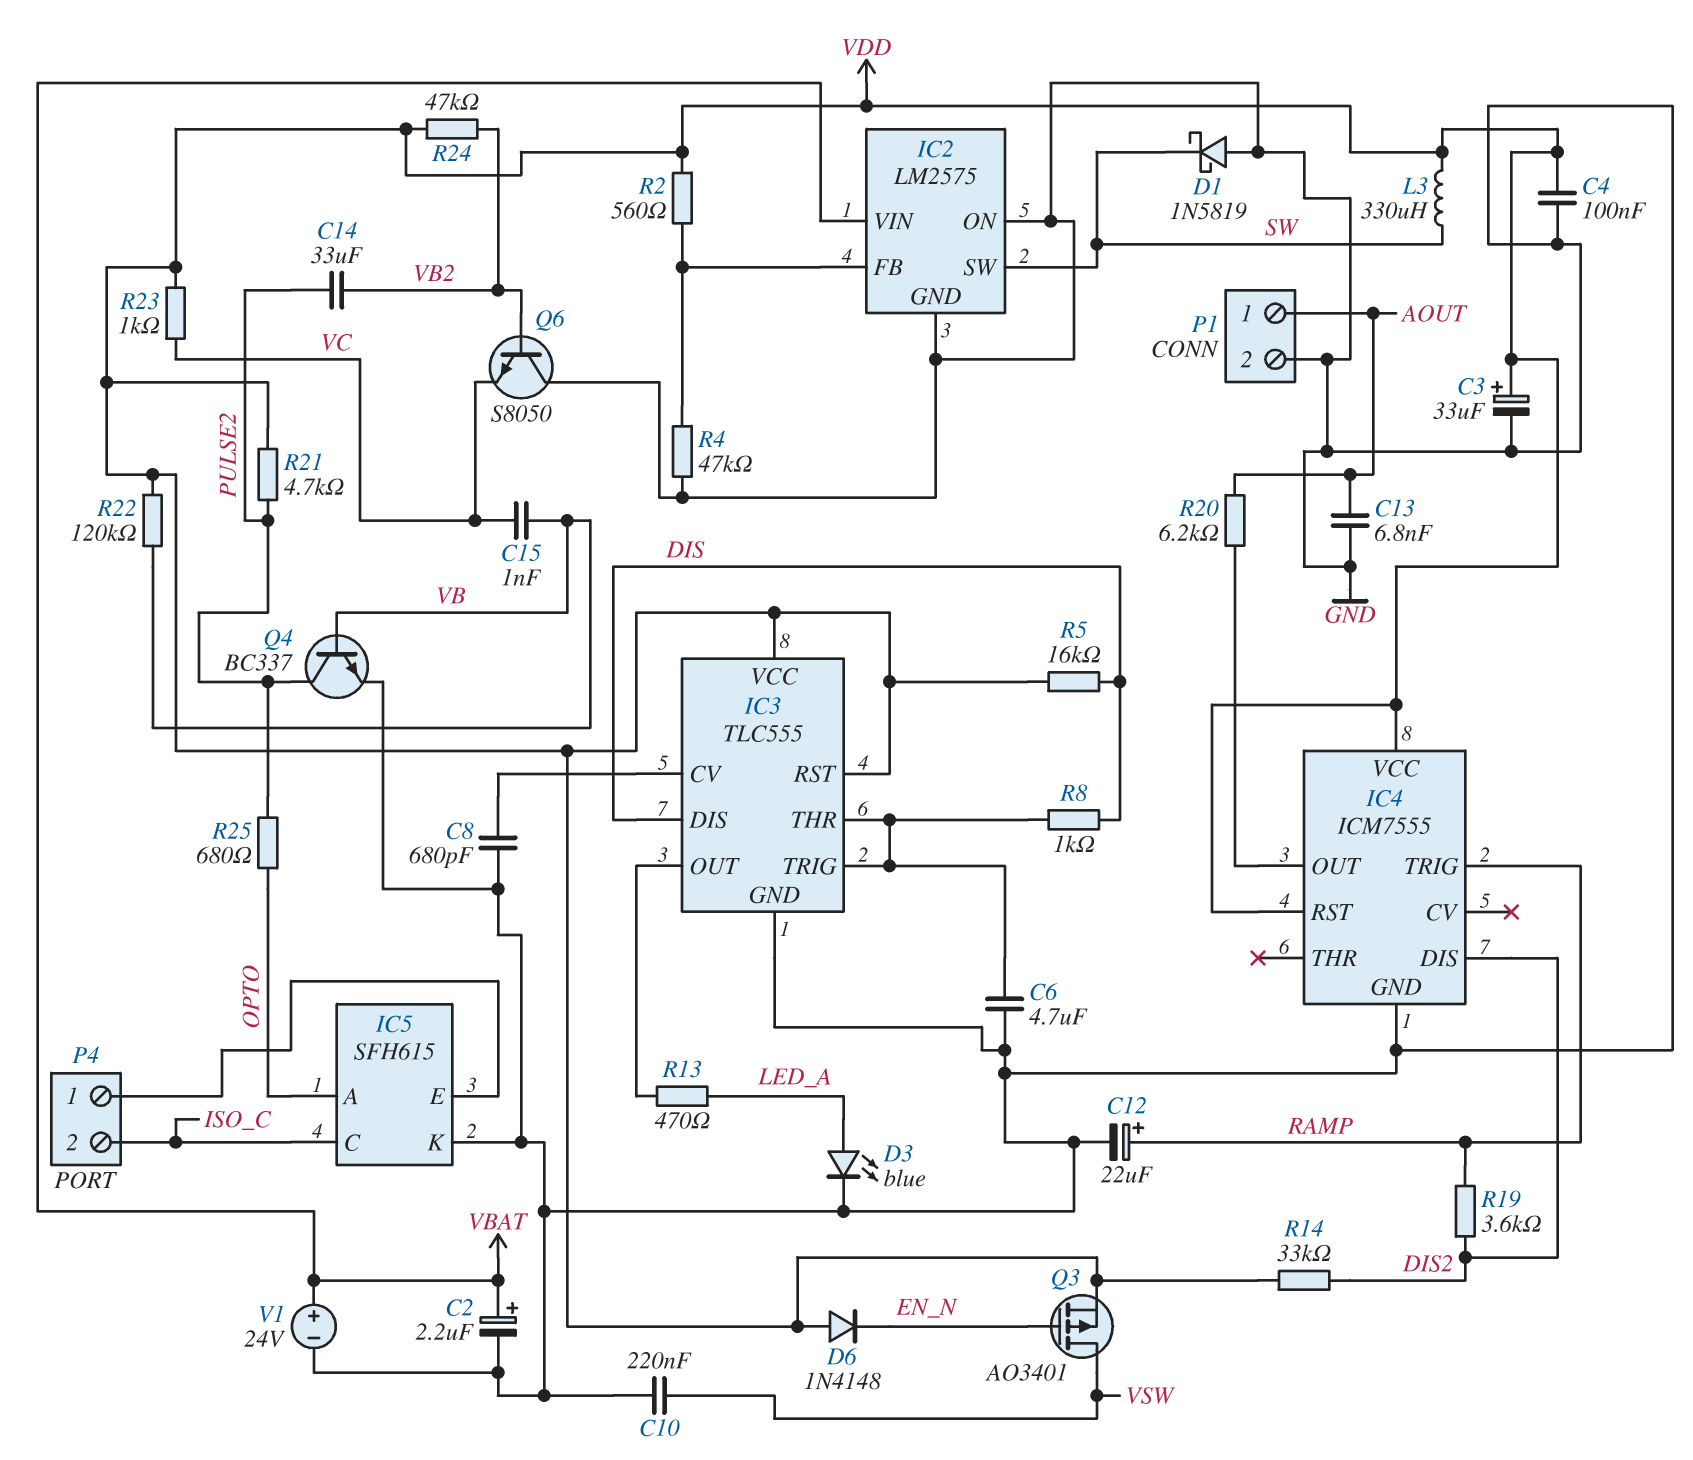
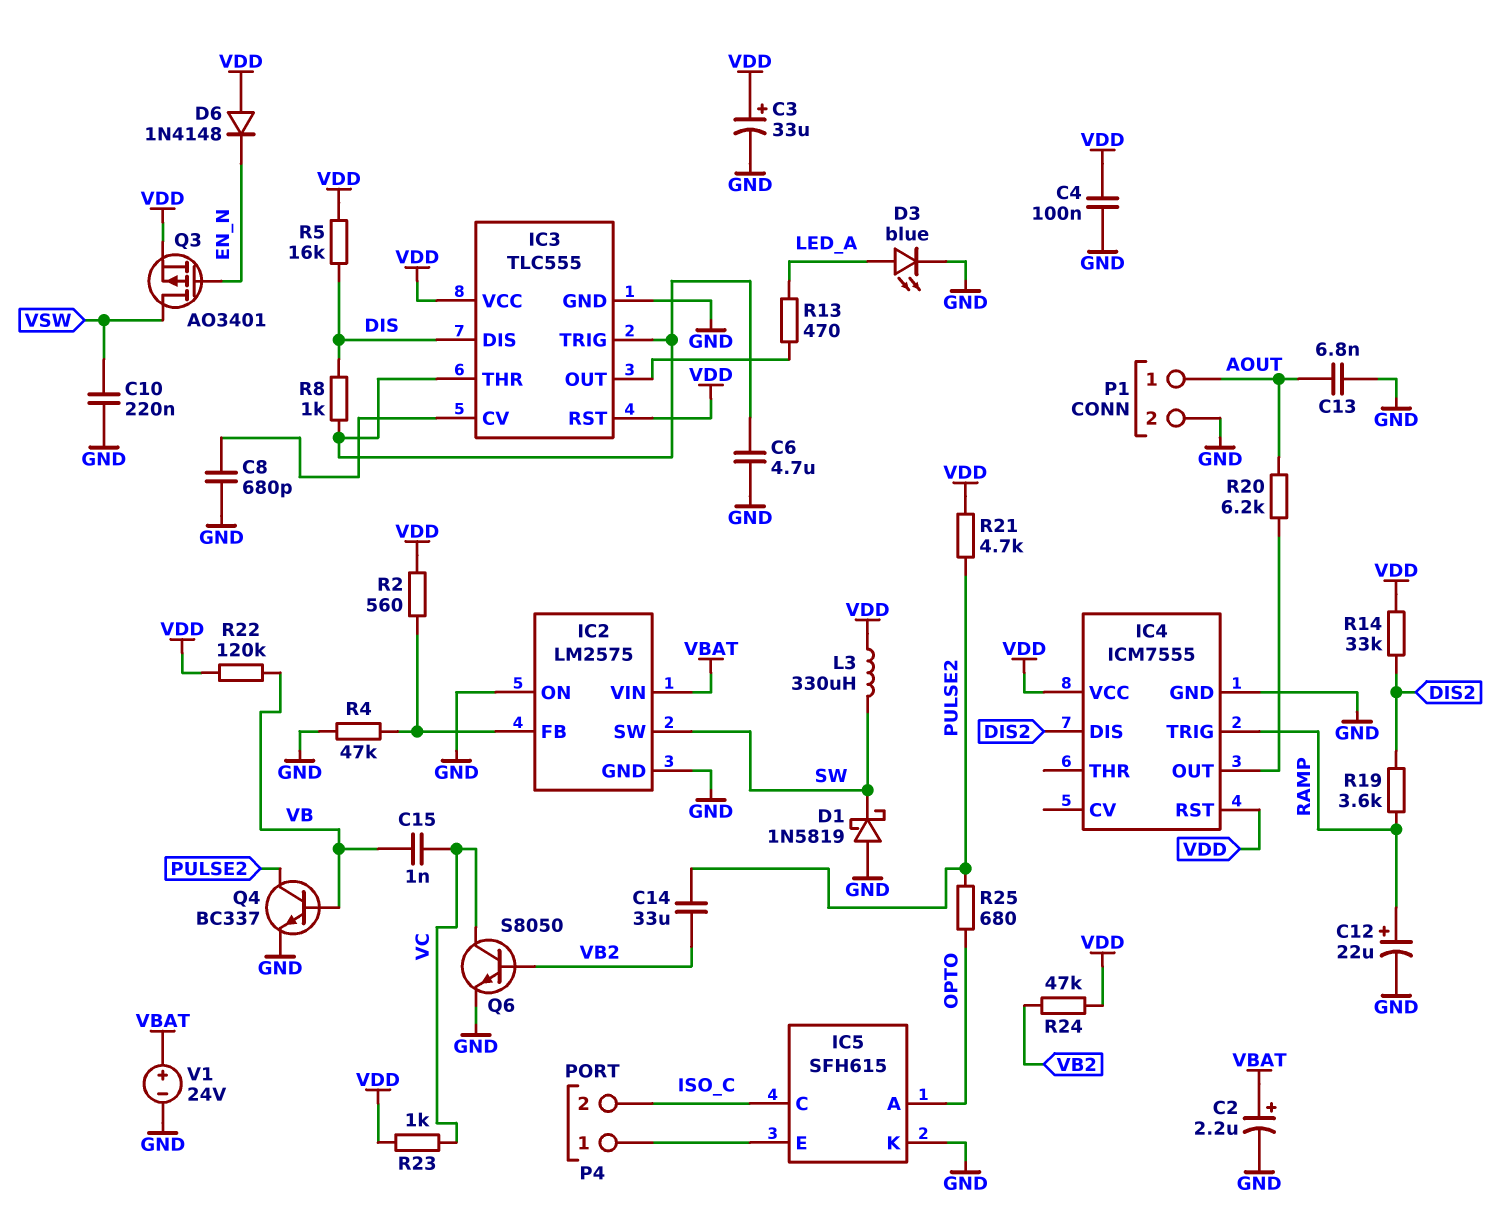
Q6: NPN S8050 (B VB2, C GND, E VC) -> NPN S8050 (B VB2, C VC, E GND)

